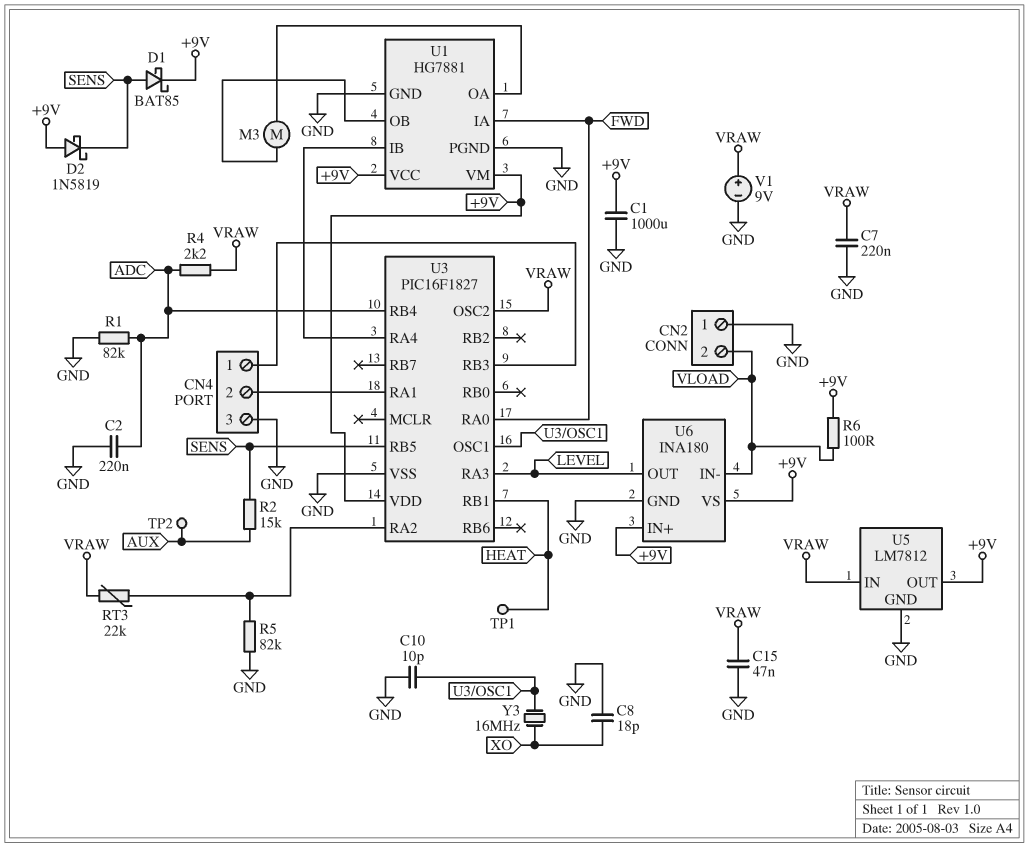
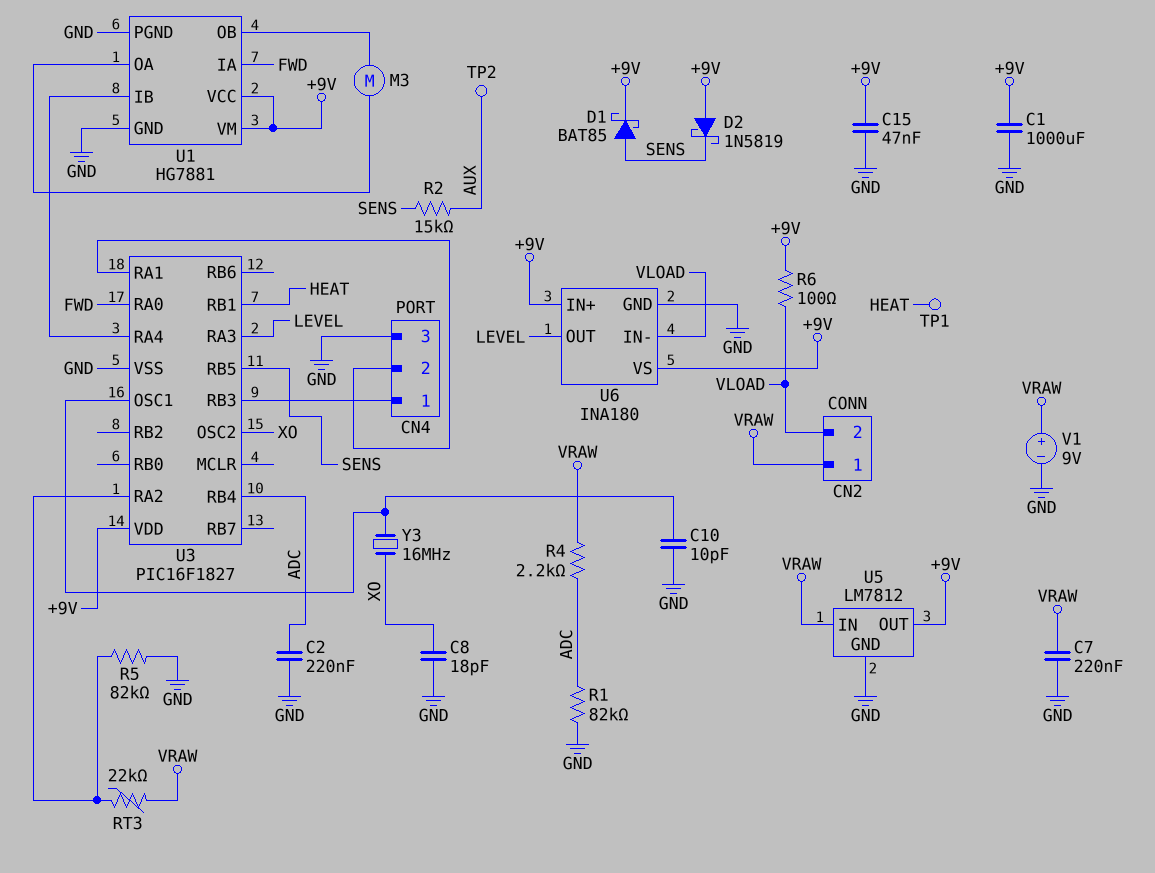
C15: 47nF (GND, VRAW) -> 47nF (+9V, GND)
CN2 pin 1: GND -> VRAW
U3 pin OSC2: VRAW -> XO

